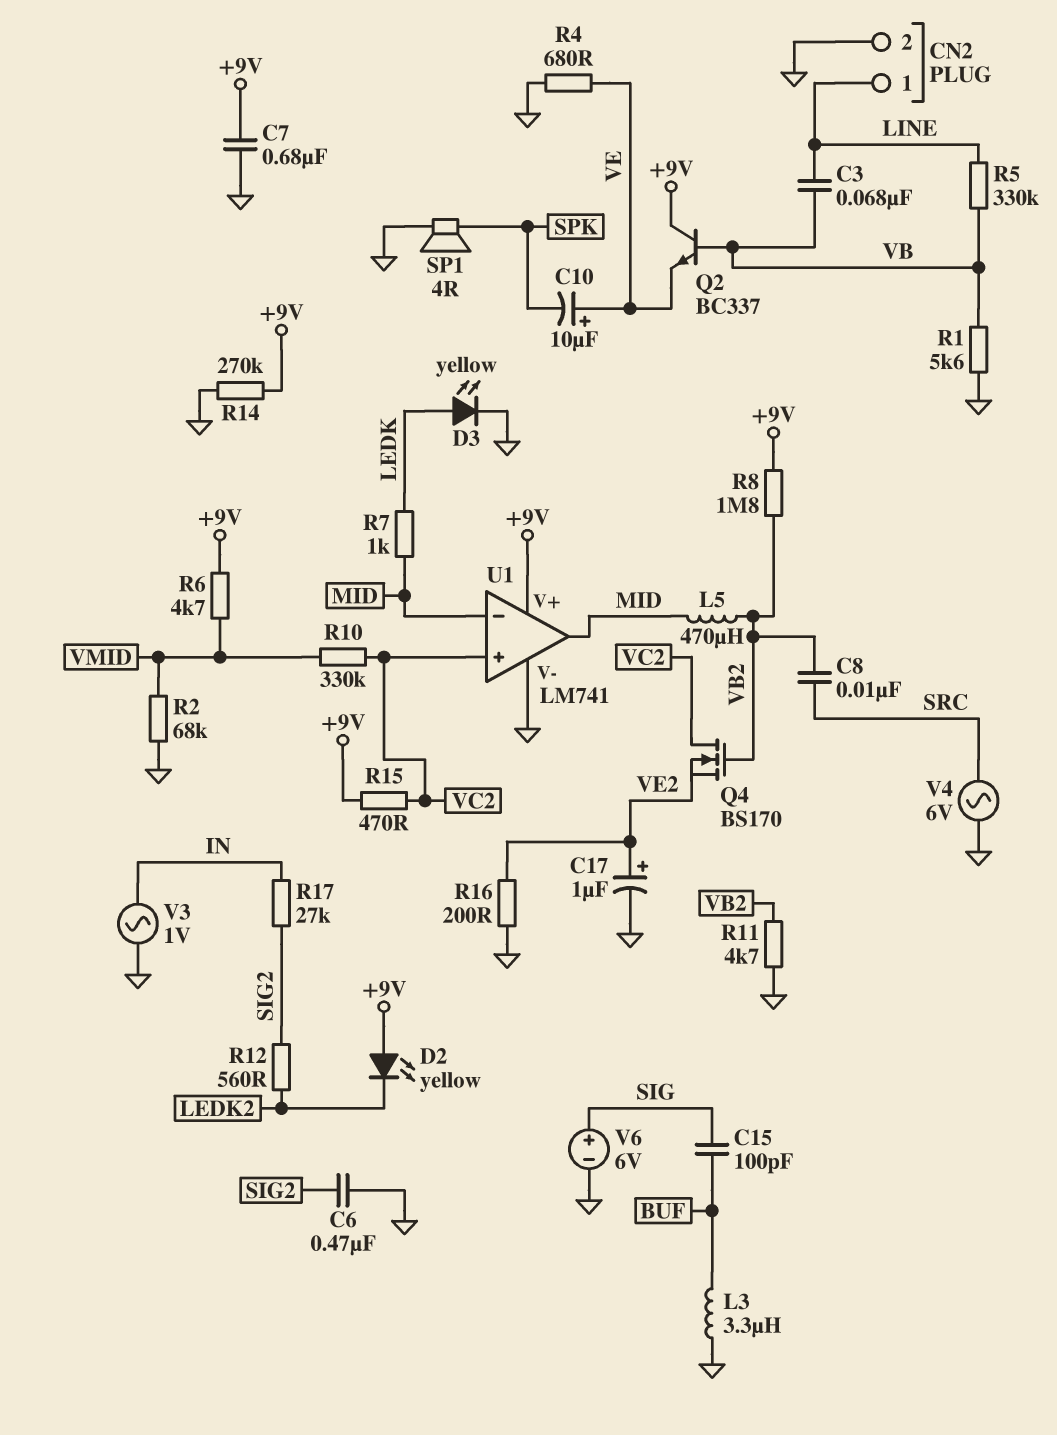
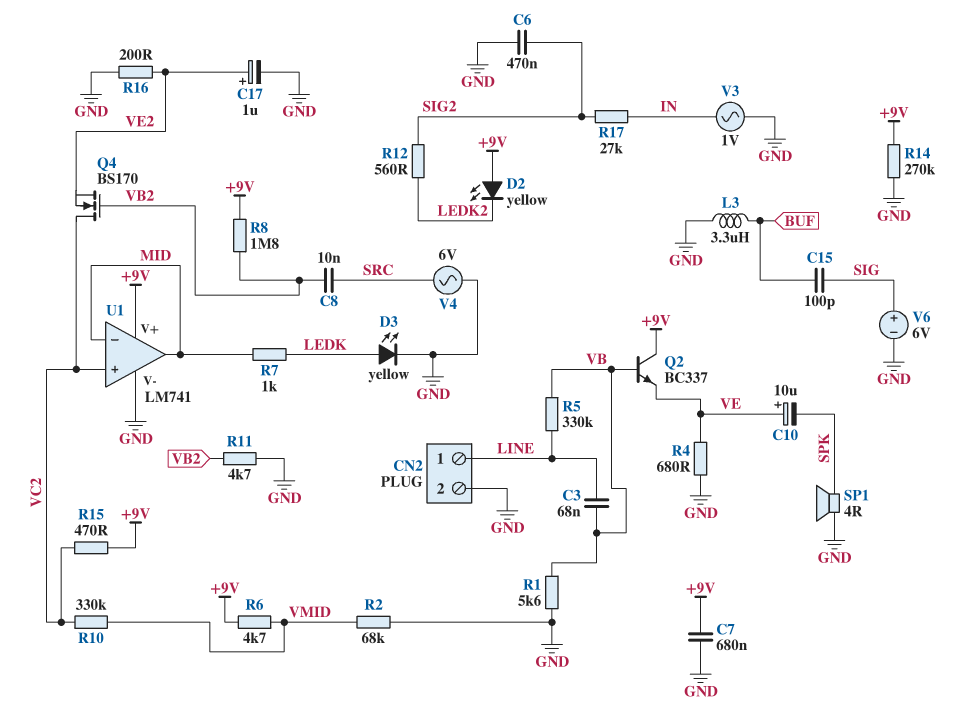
L5: 470uH (MID, VB2) -> none

